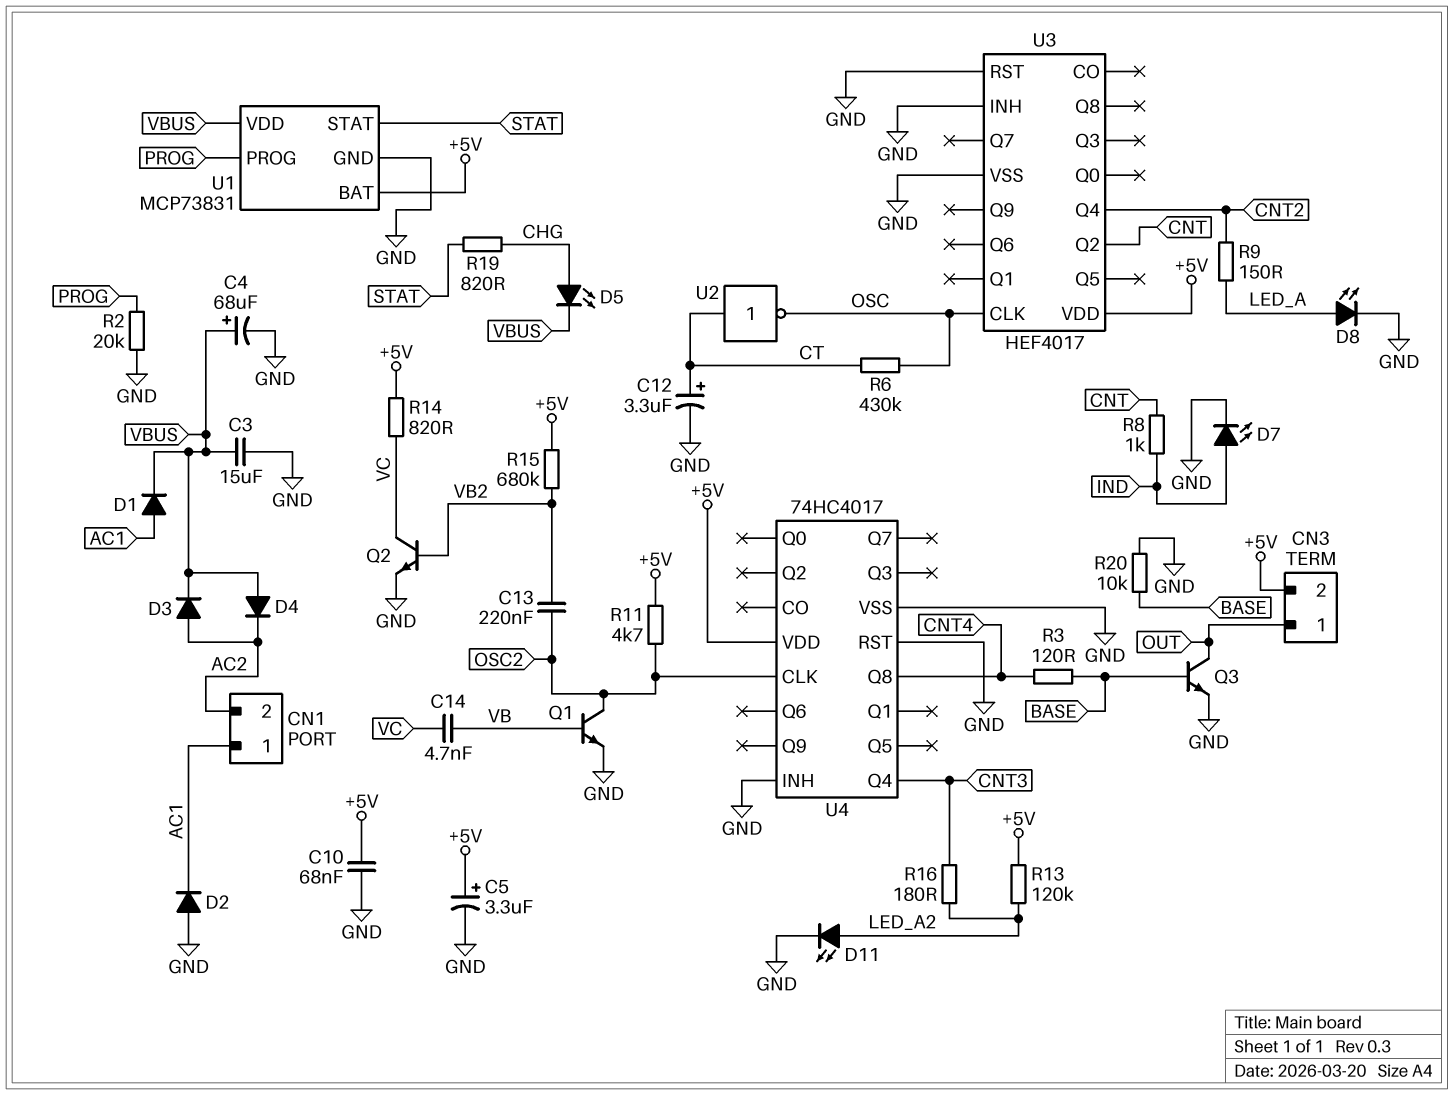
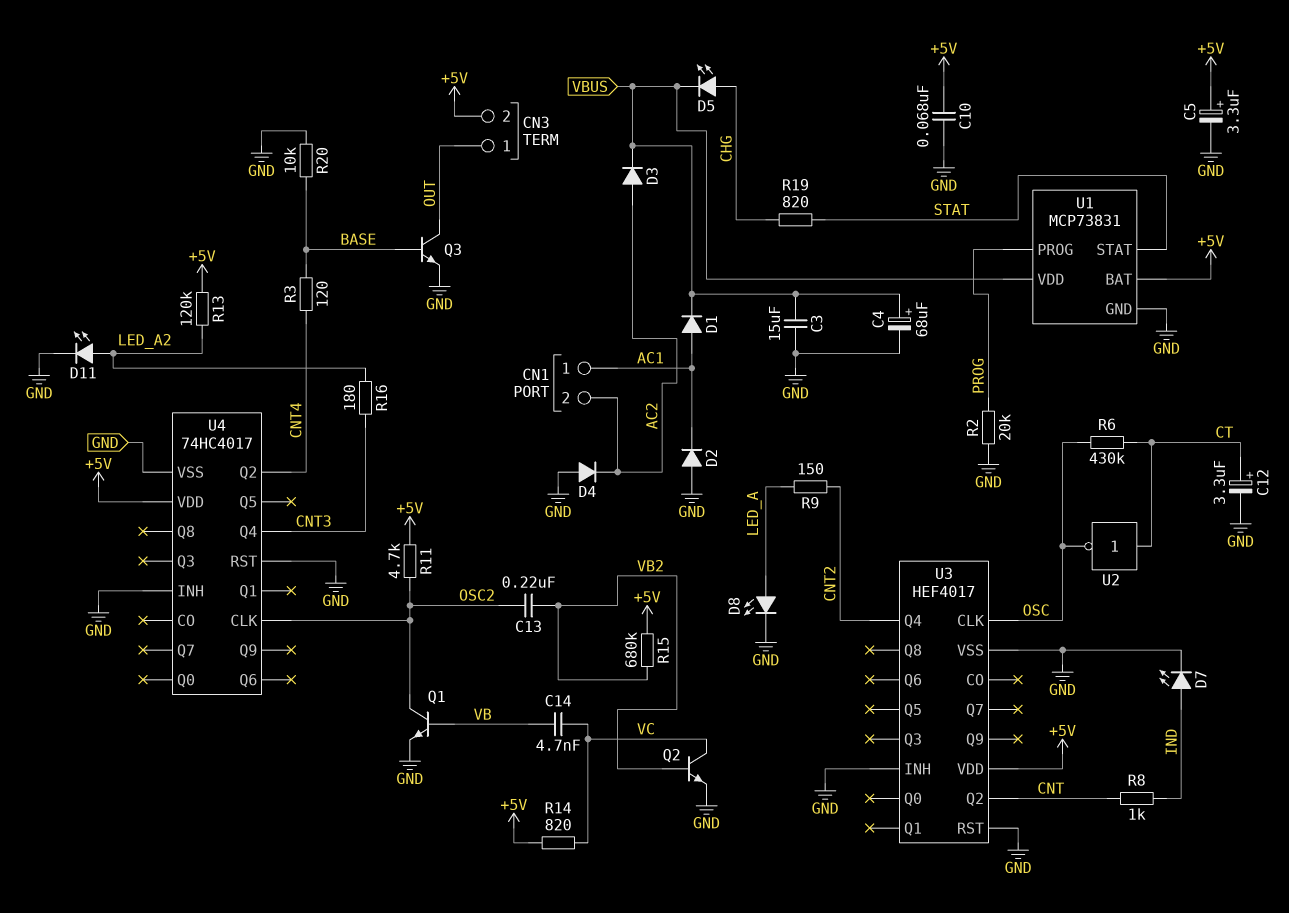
D4: diode (A VBUS, K AC2) -> diode (A GND, K AC2)
U4 pin Q2: none -> CNT4
U4 pin Q8: CNT4 -> none

